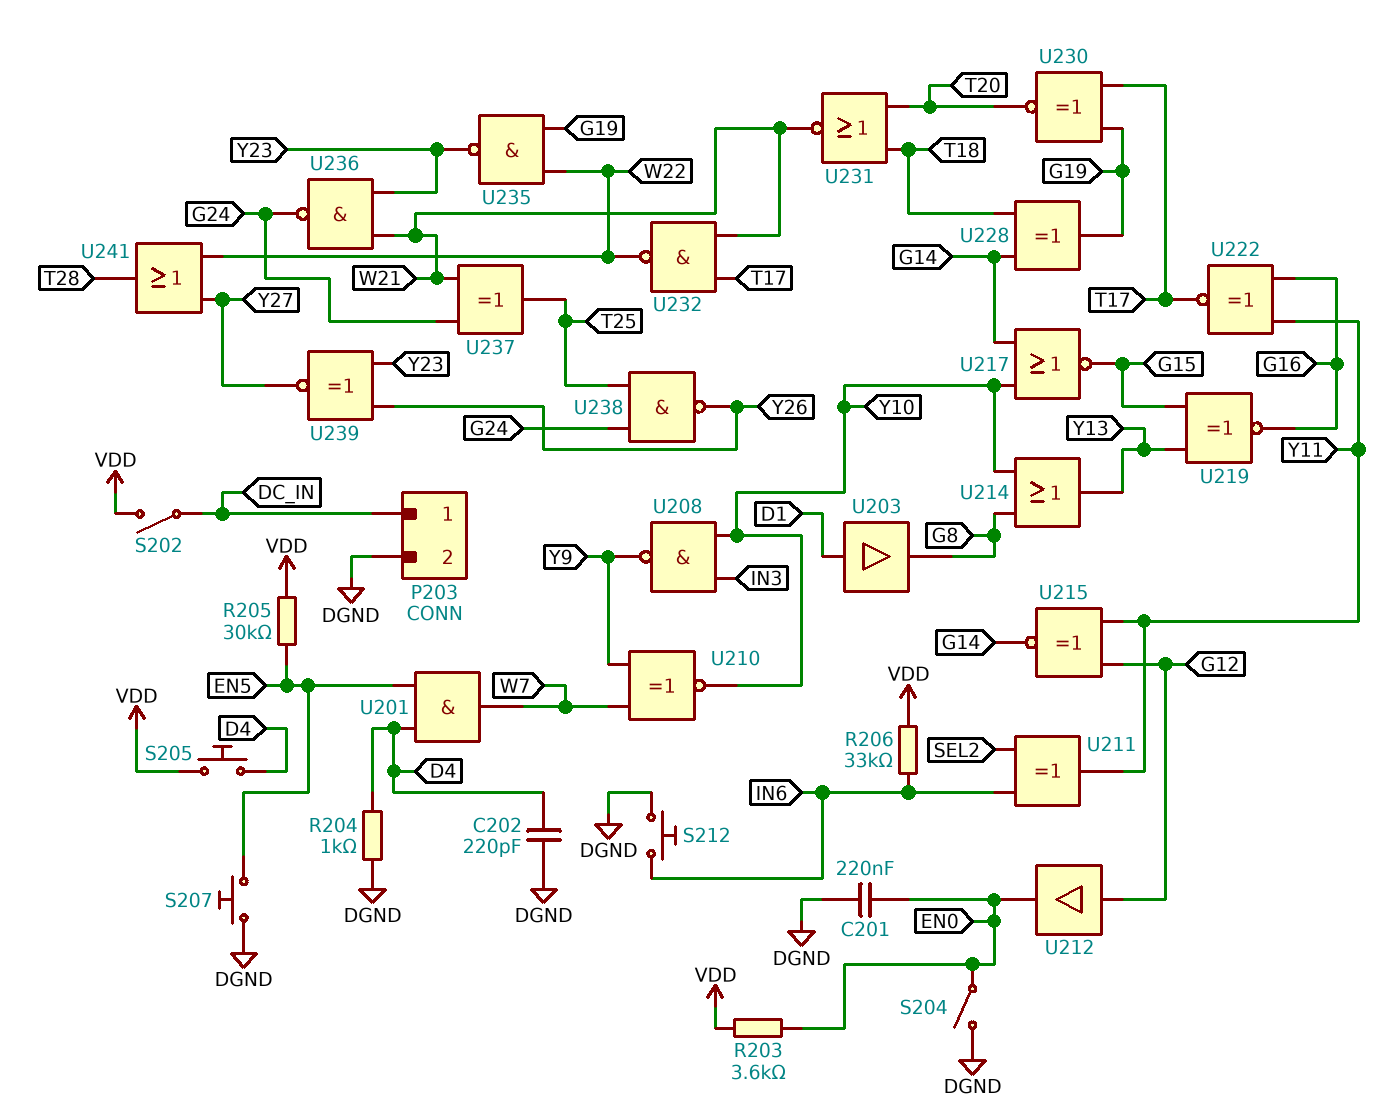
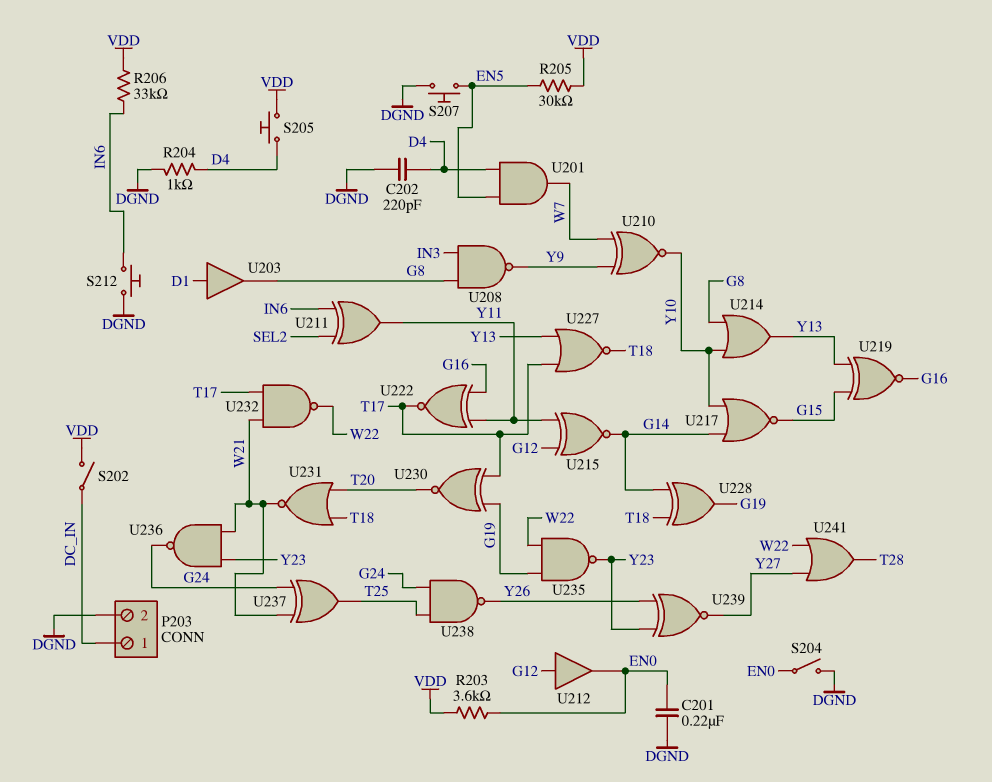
U208: NAND (in IN3, in Y10, out Y9) -> NAND (in G8, in IN3, out Y9)
U227: none -> NOR (in T17, in Y13, out T18)

